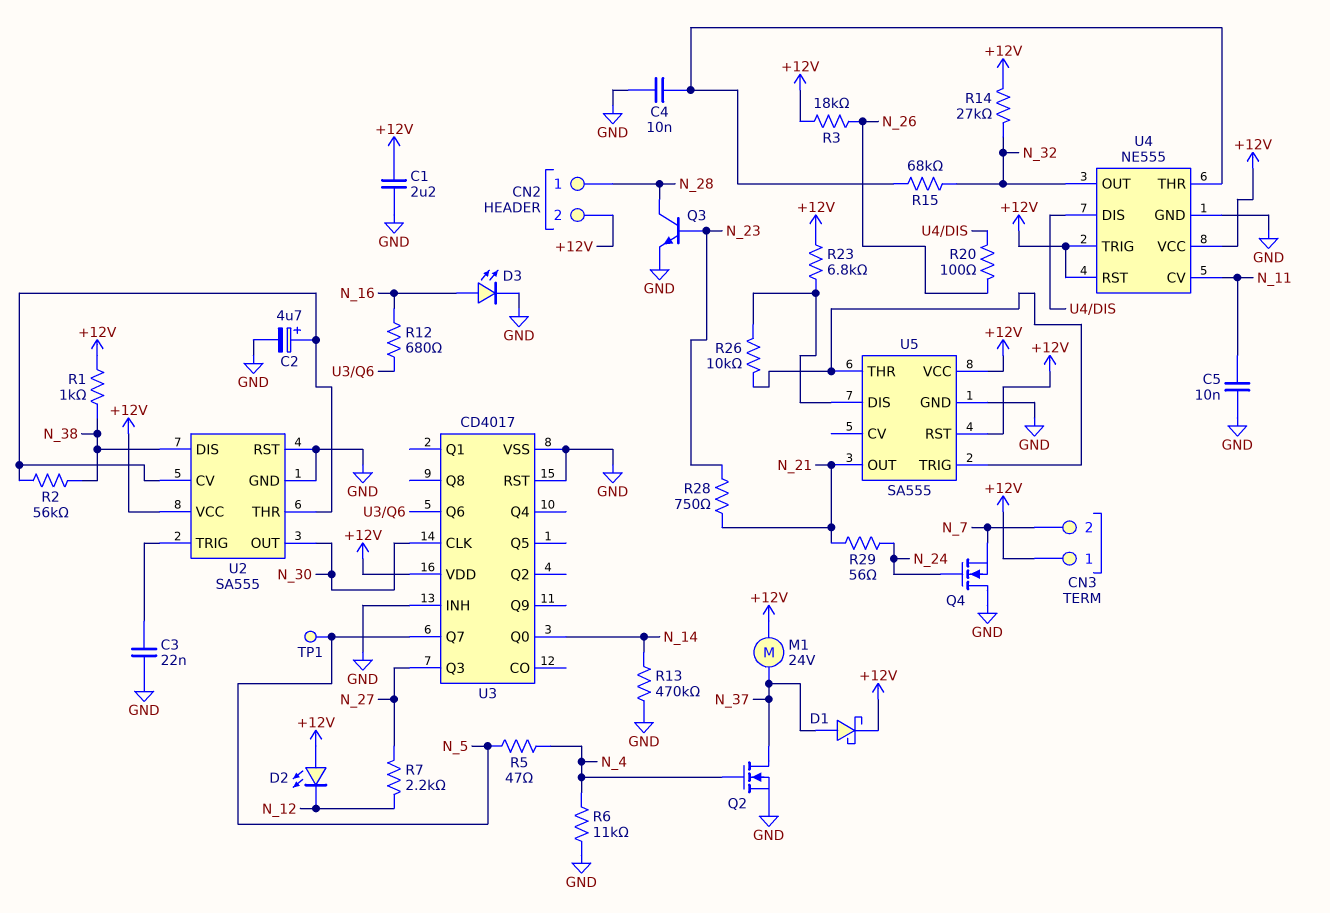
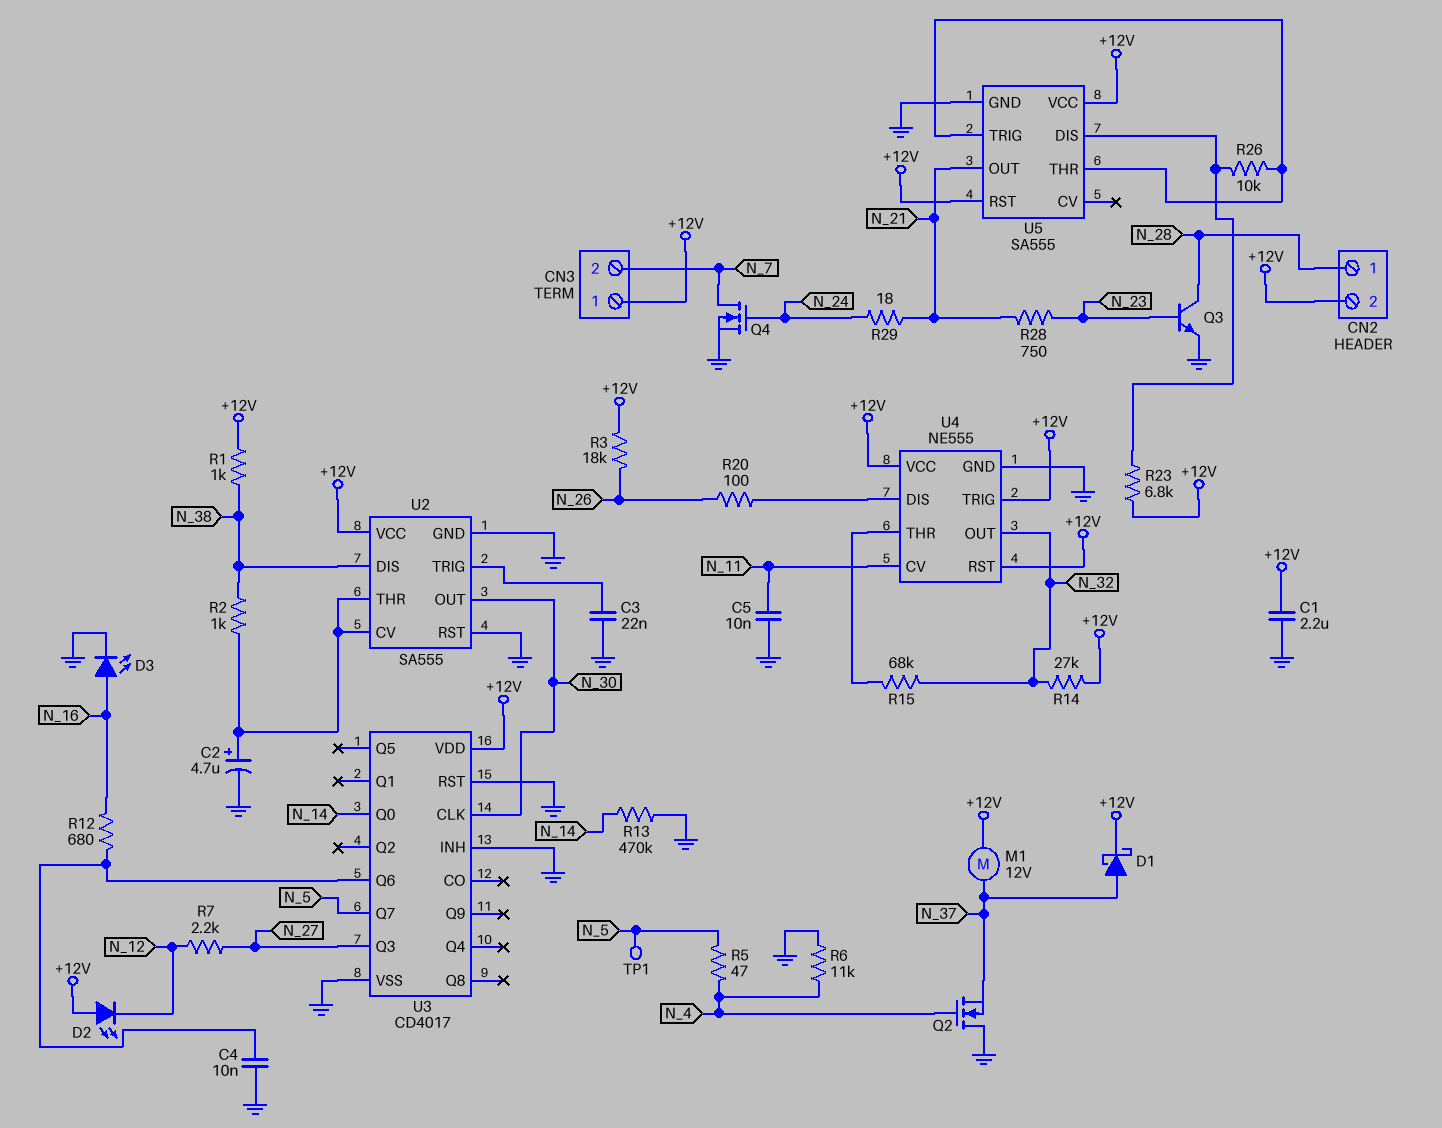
C4: 10nF (GND, U4/THR) -> 10nF (GND, U3/Q6)
M1: motor 24V (+12V, N_37) -> motor 12V (+12V, N_37)
Q2: NMOS (G N_4, D N_37, S GND) -> NMOS (G N_4, D GND, S N_37)
Q4: NMOS (G N_24, D GND, S N_7) -> NMOS (G N_24, D N_7, S GND)
R2: 56k (N_38, U2/CV) -> 1k (N_38, U2/CV)
R29: 56 (N_21, N_24) -> 18 (N_21, N_24)

